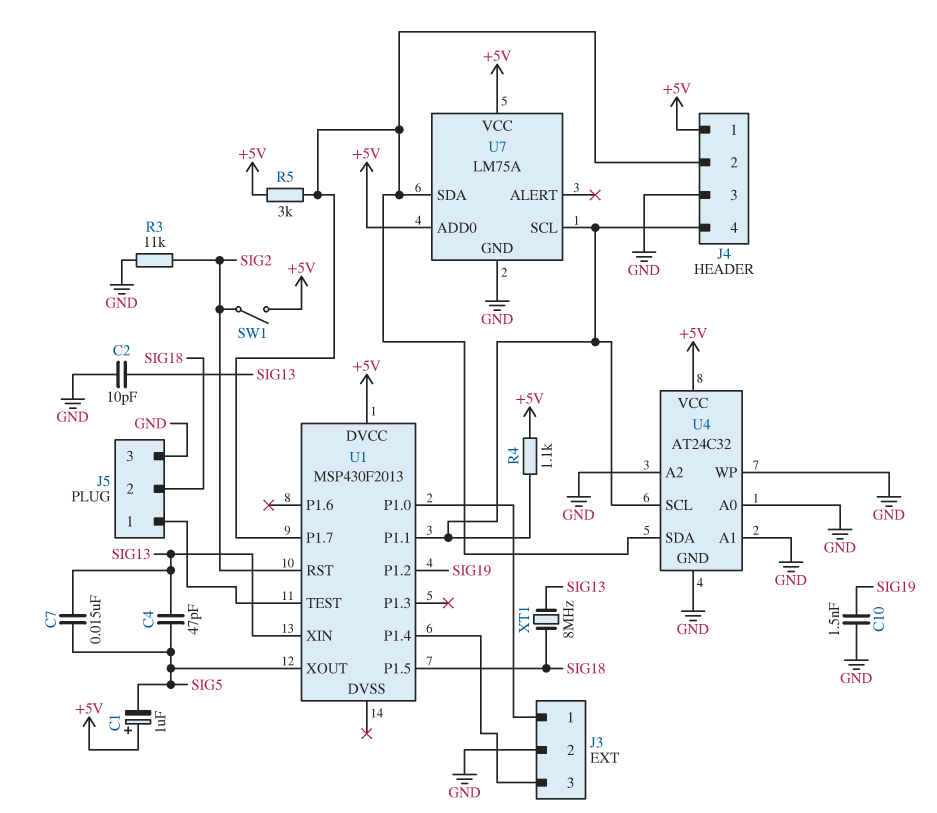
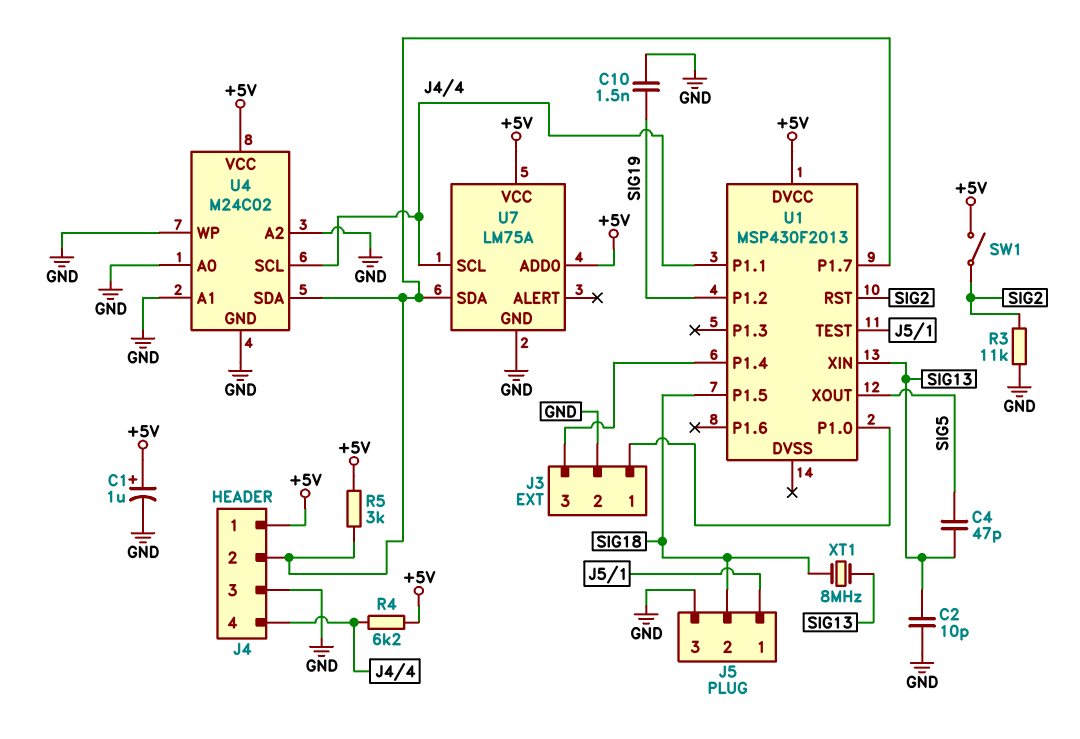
C1: 1uF (plus +5V, minus SIG5) -> 1uF (plus +5V, minus GND)
C7: 15nF (SIG5, SIG13) -> none
R4: 1.1k (+5V, J4/4) -> 6.2k (+5V, J4/4)
U4: AT24C32 -> M24C02

